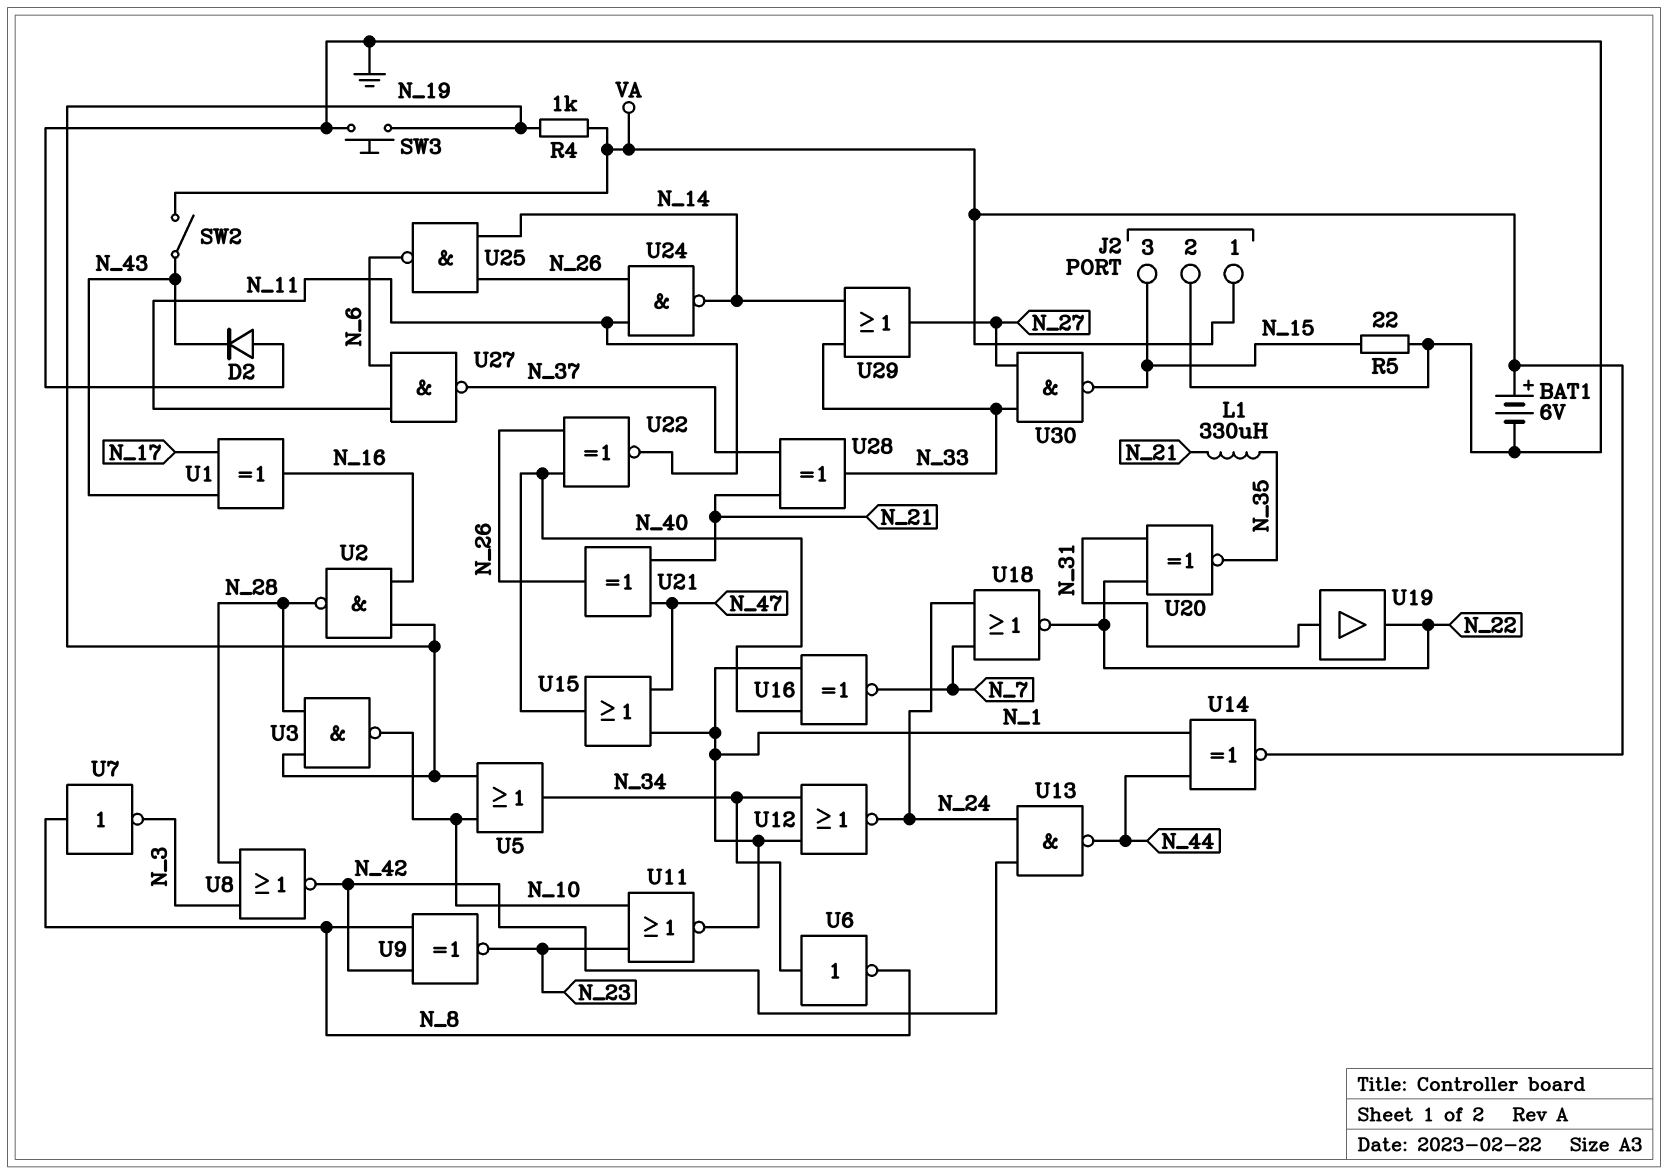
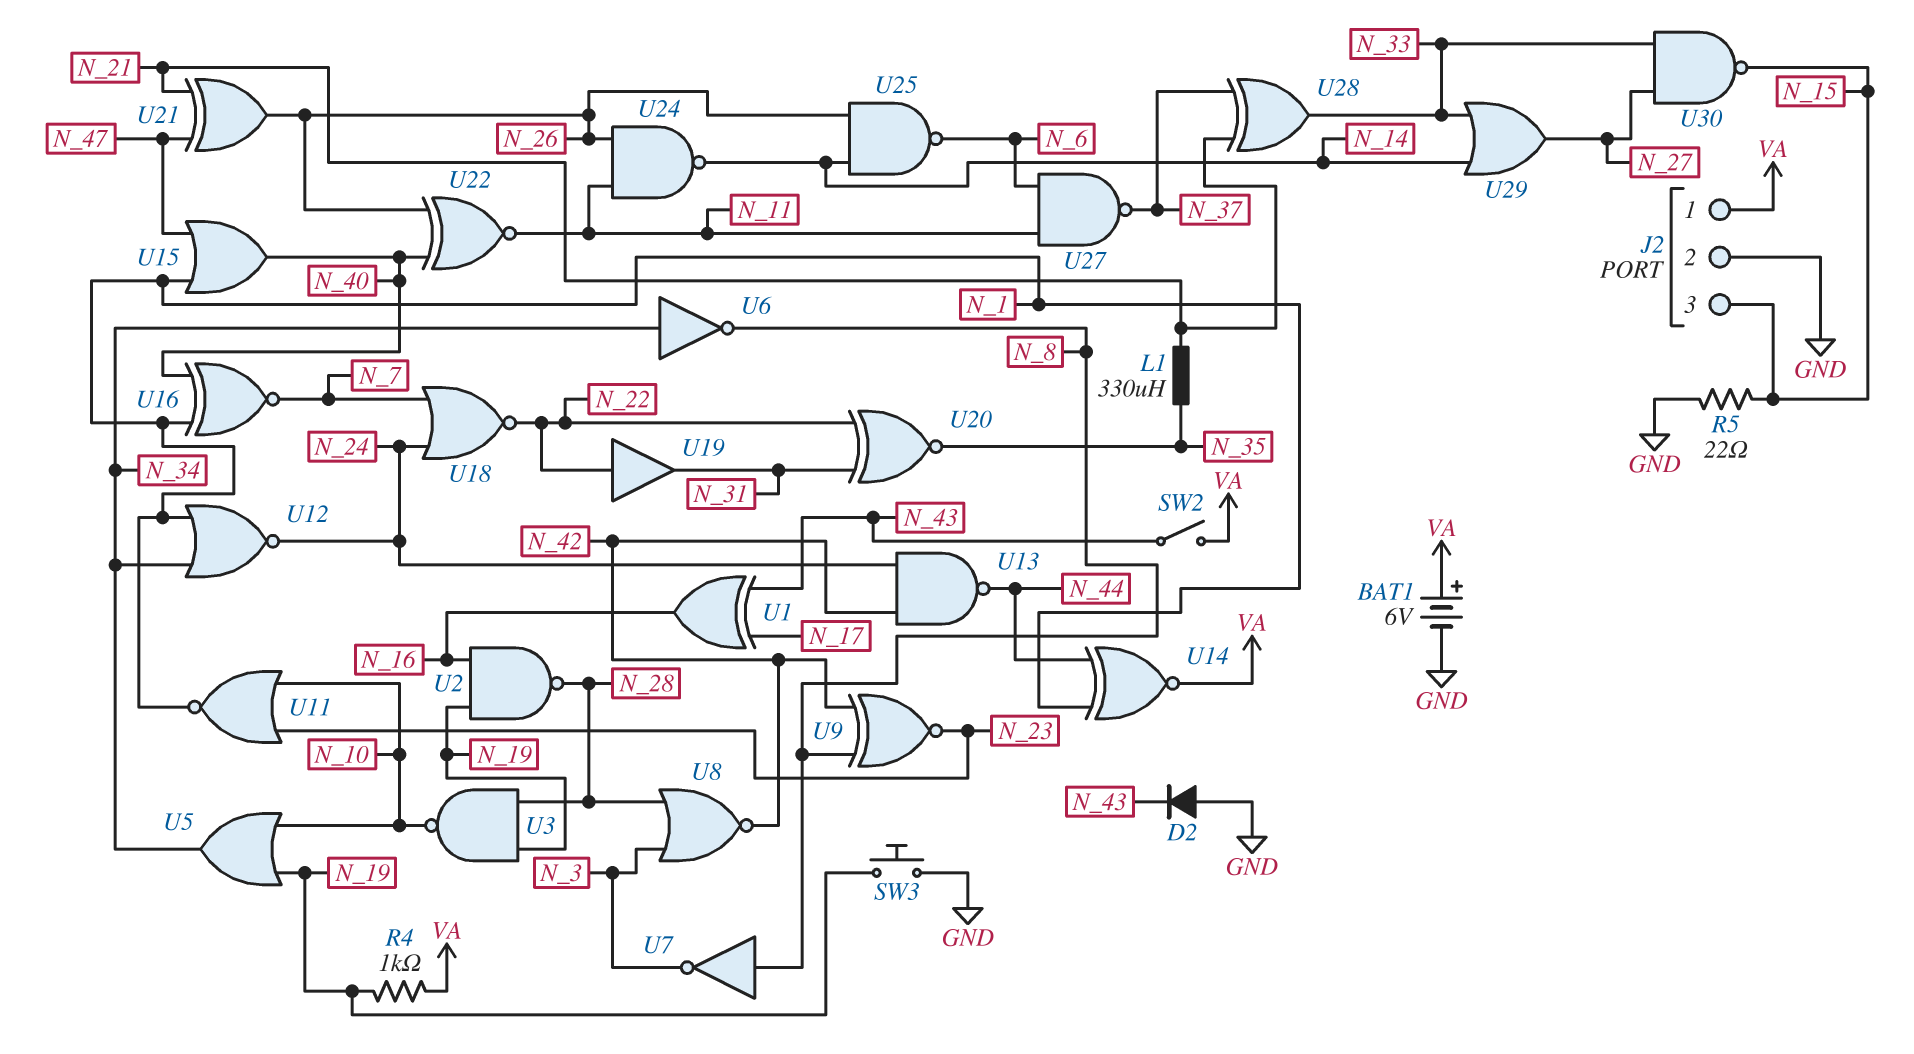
U19: buffer (in N_31, out N_22) -> buffer (in N_22, out N_31)

